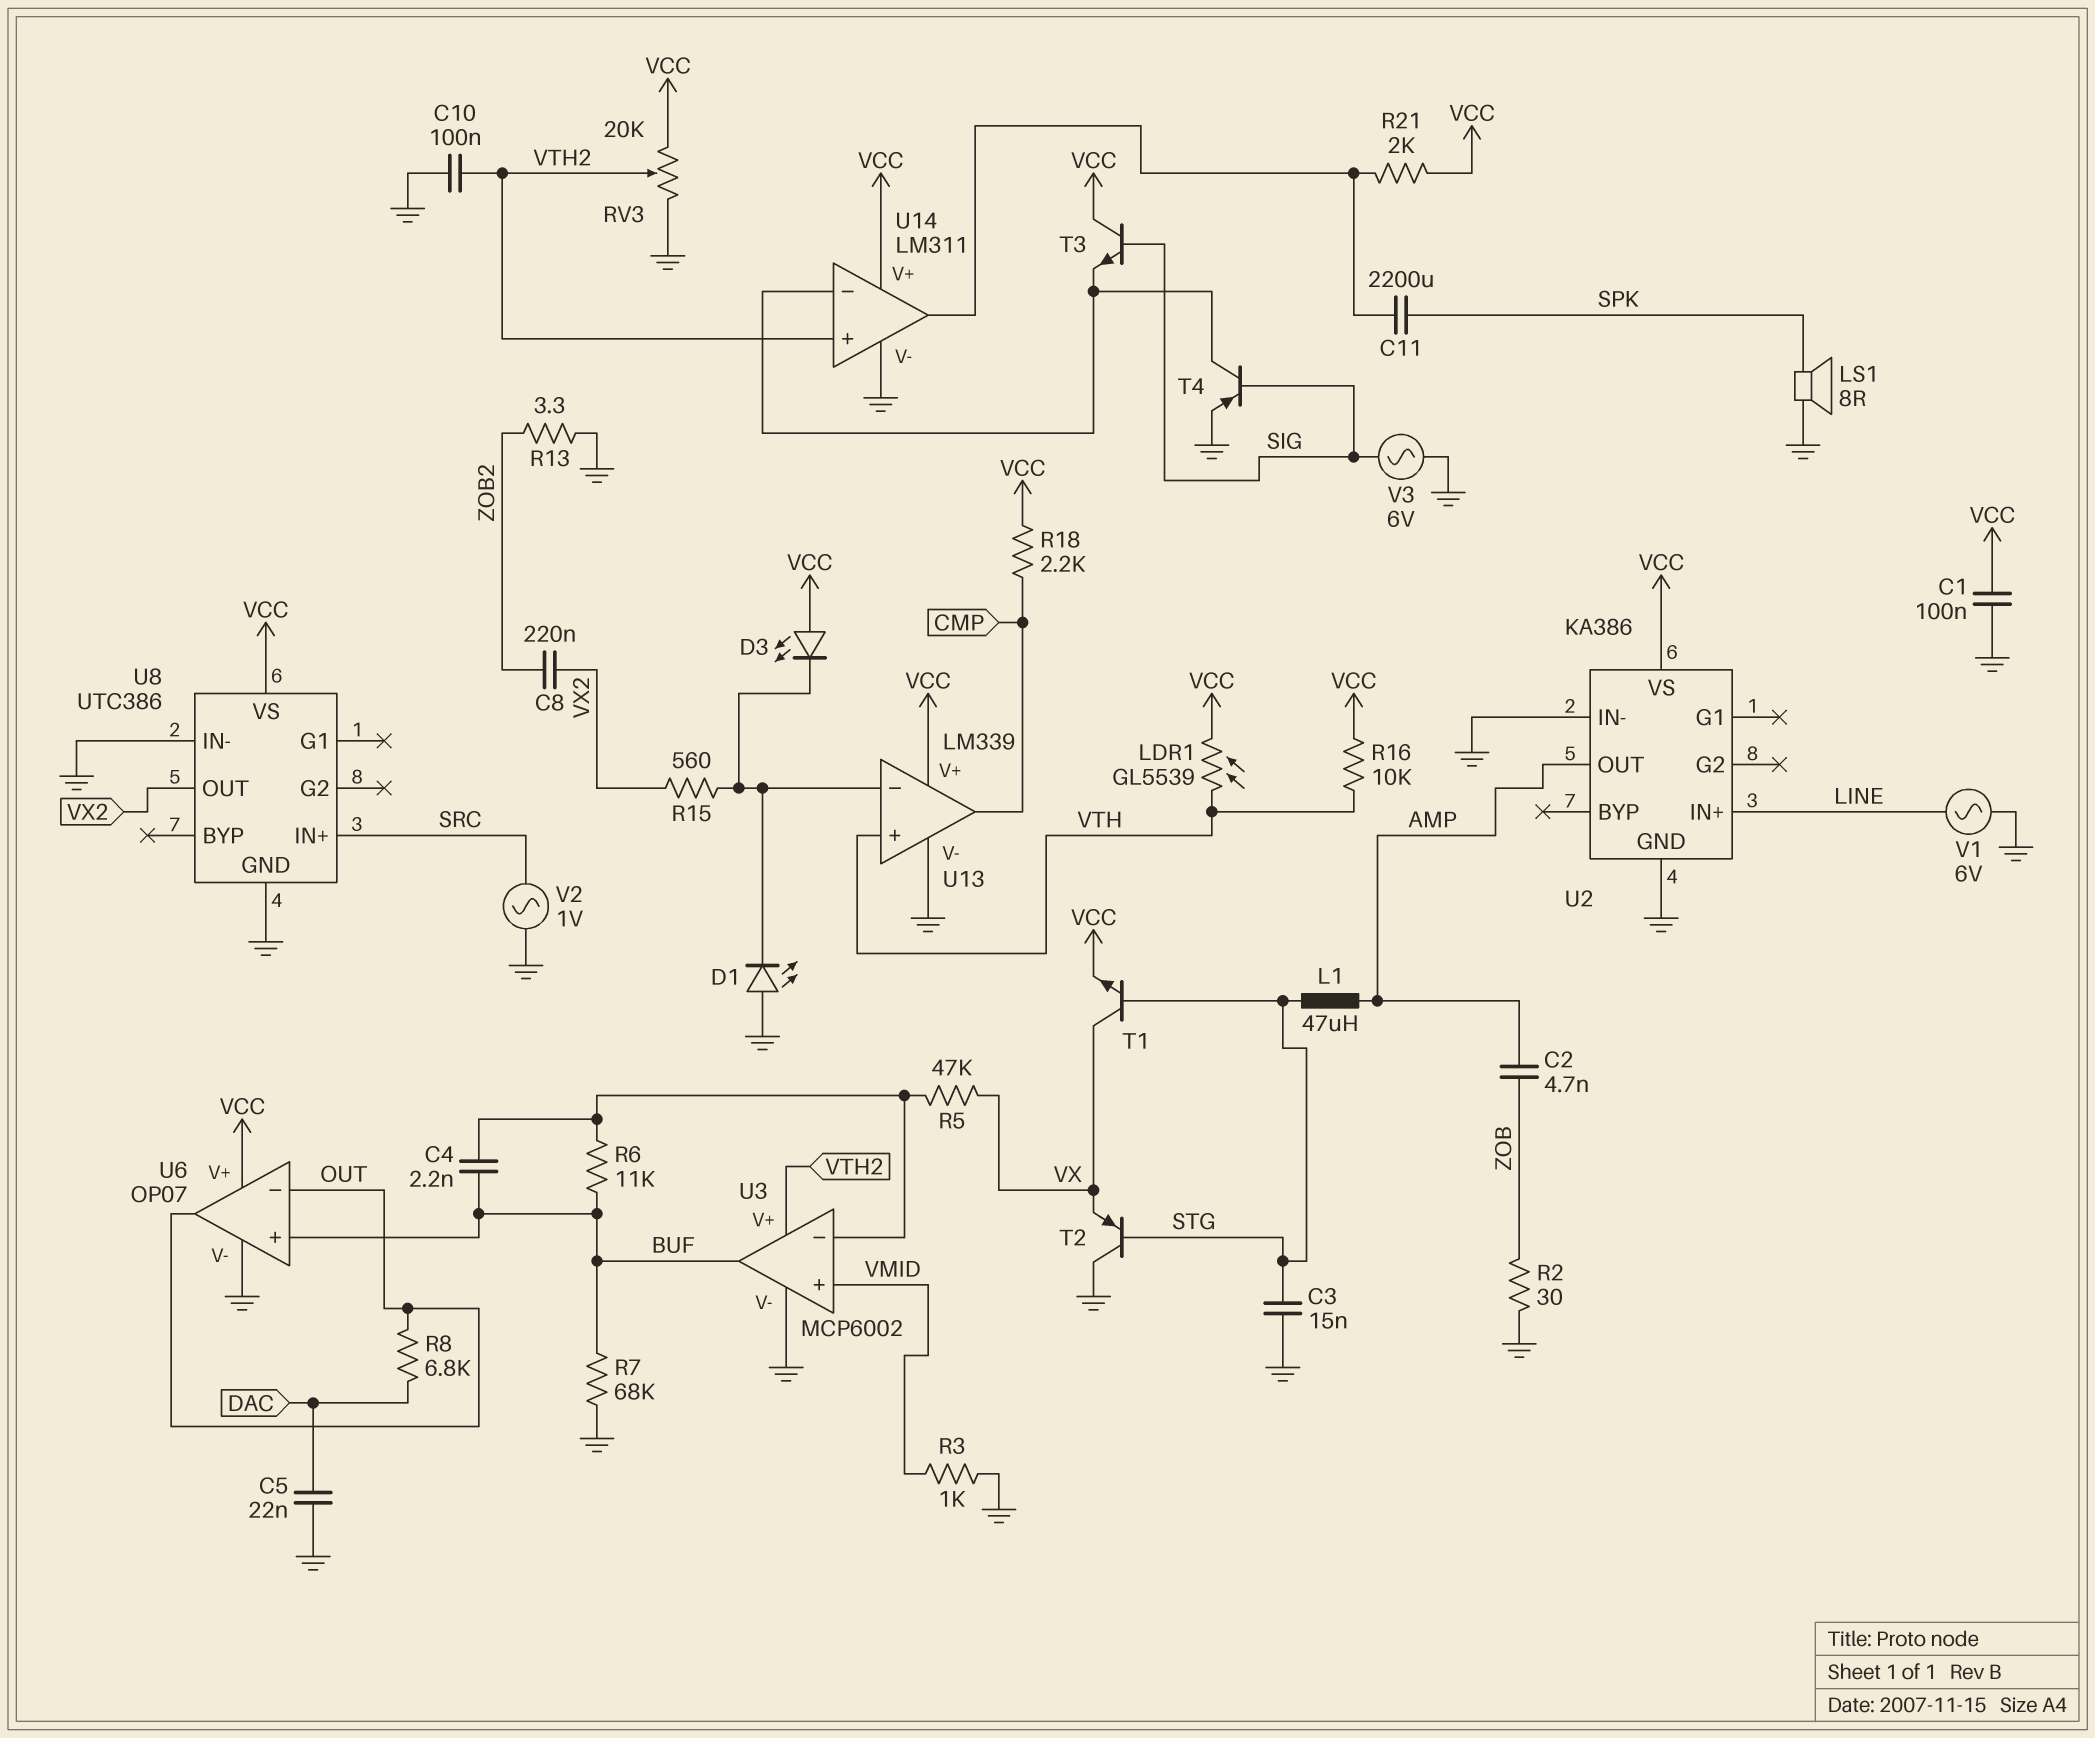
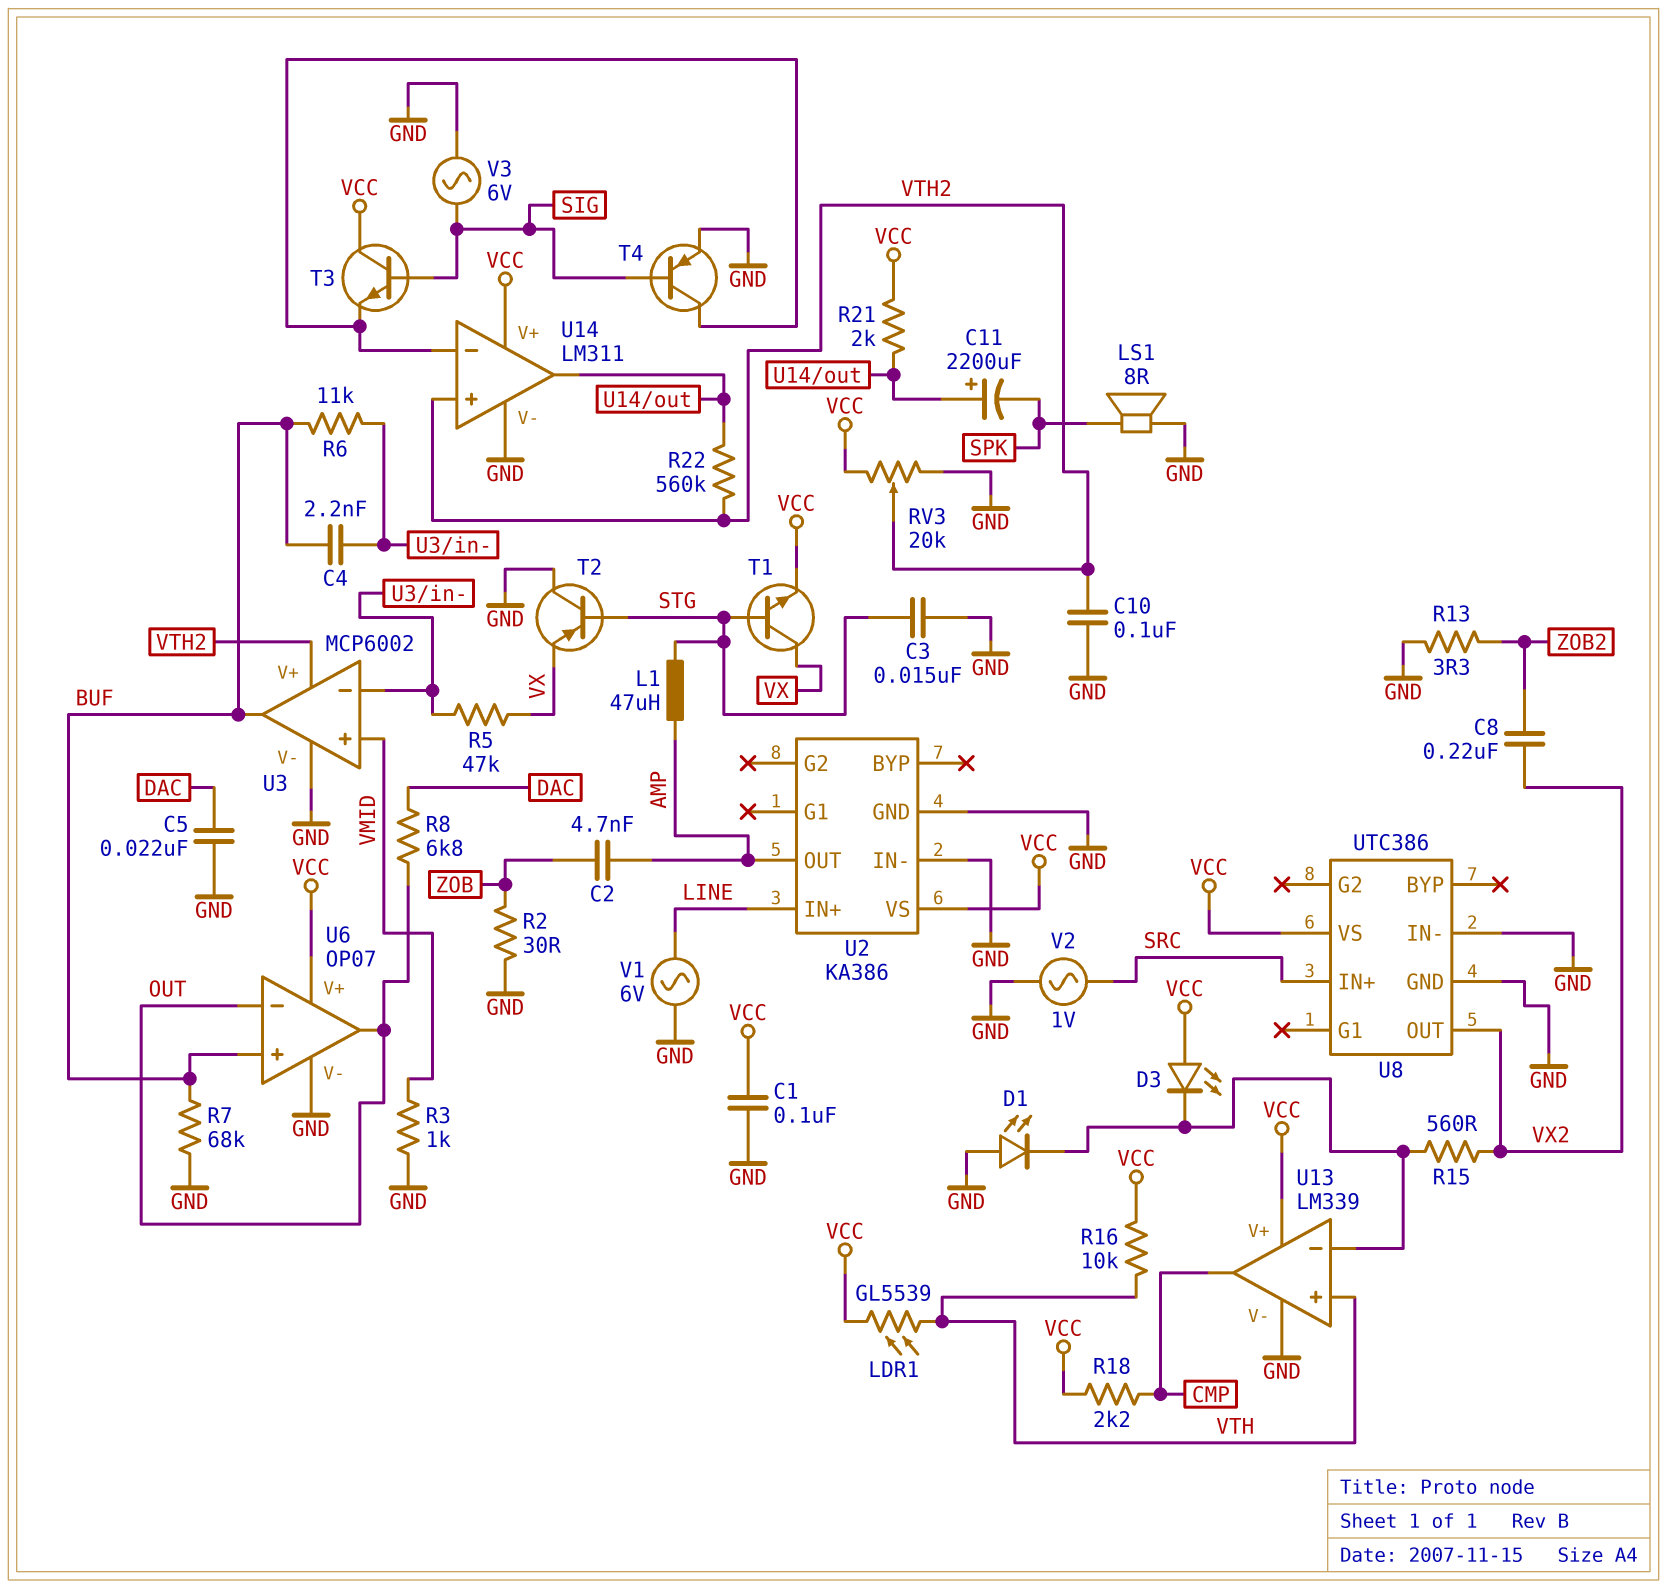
C11: 2200uF (SPK, U14/out) -> 2200uF (plus U14/out, minus SPK)
R22: none -> 560k (U14/out, VTH2)

